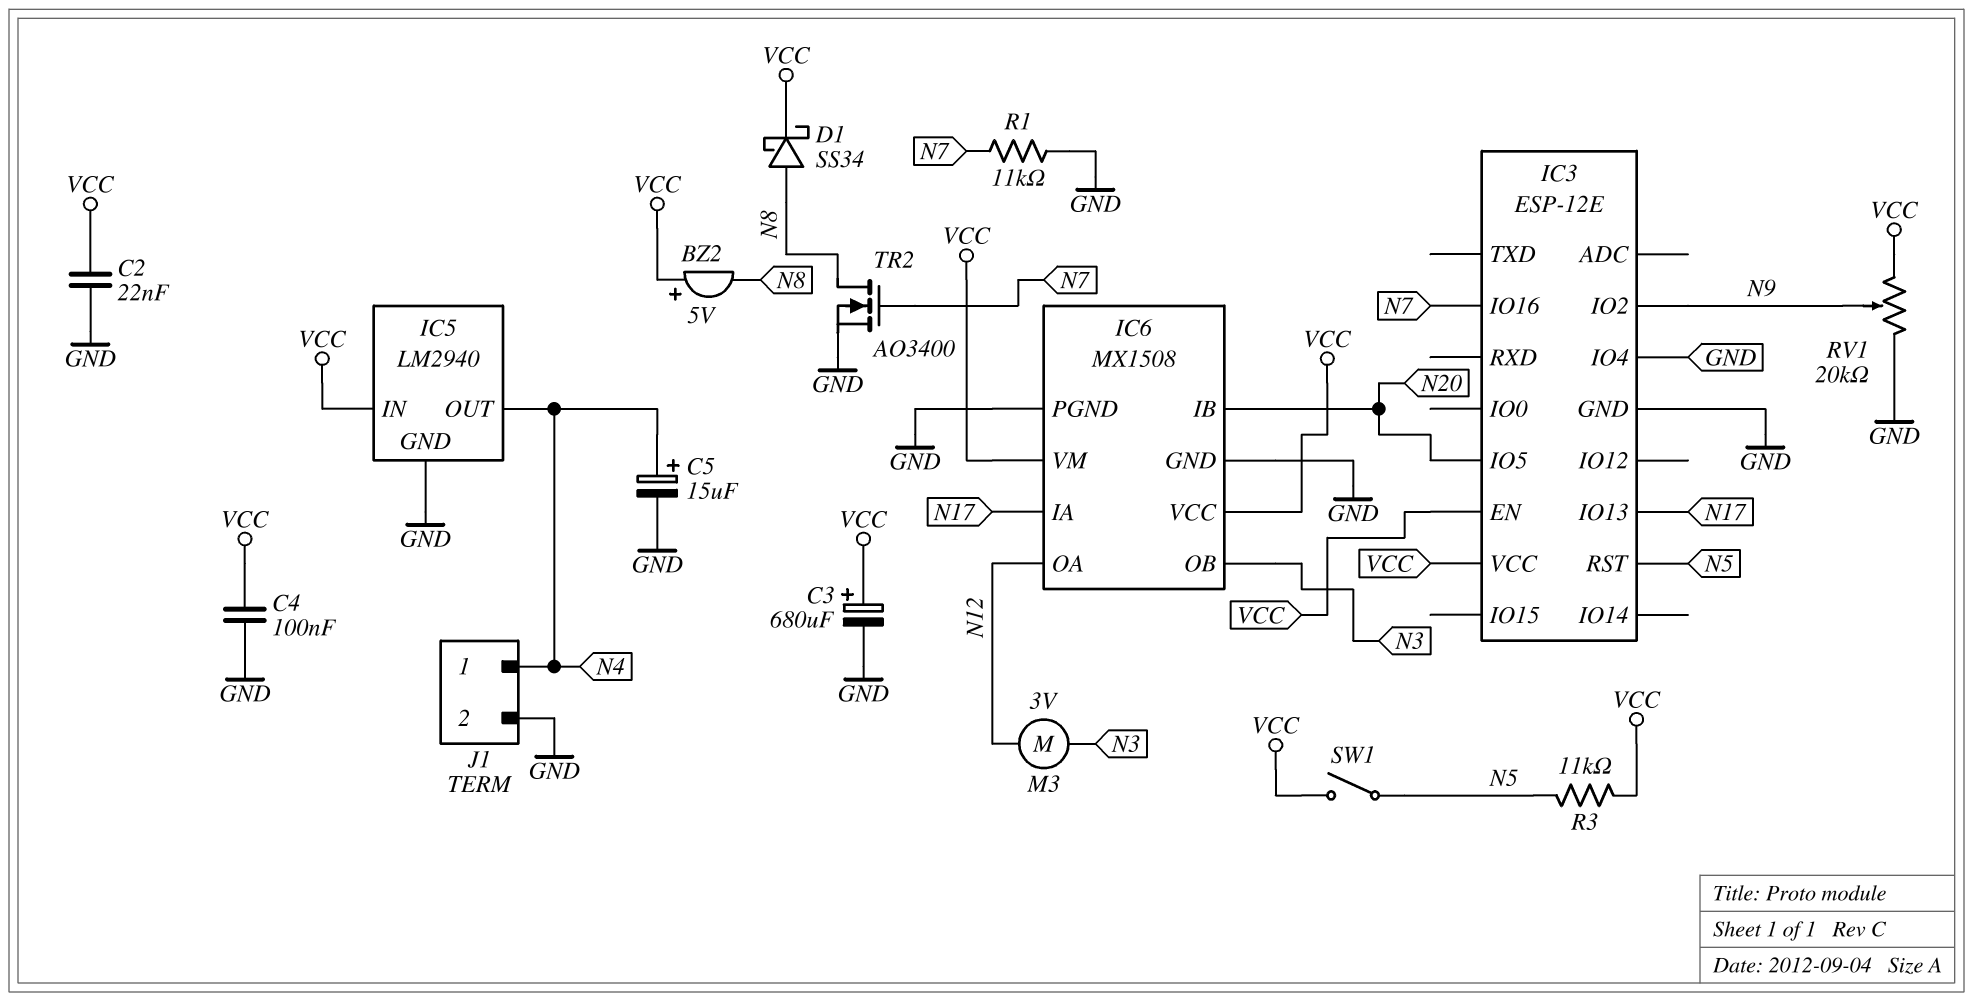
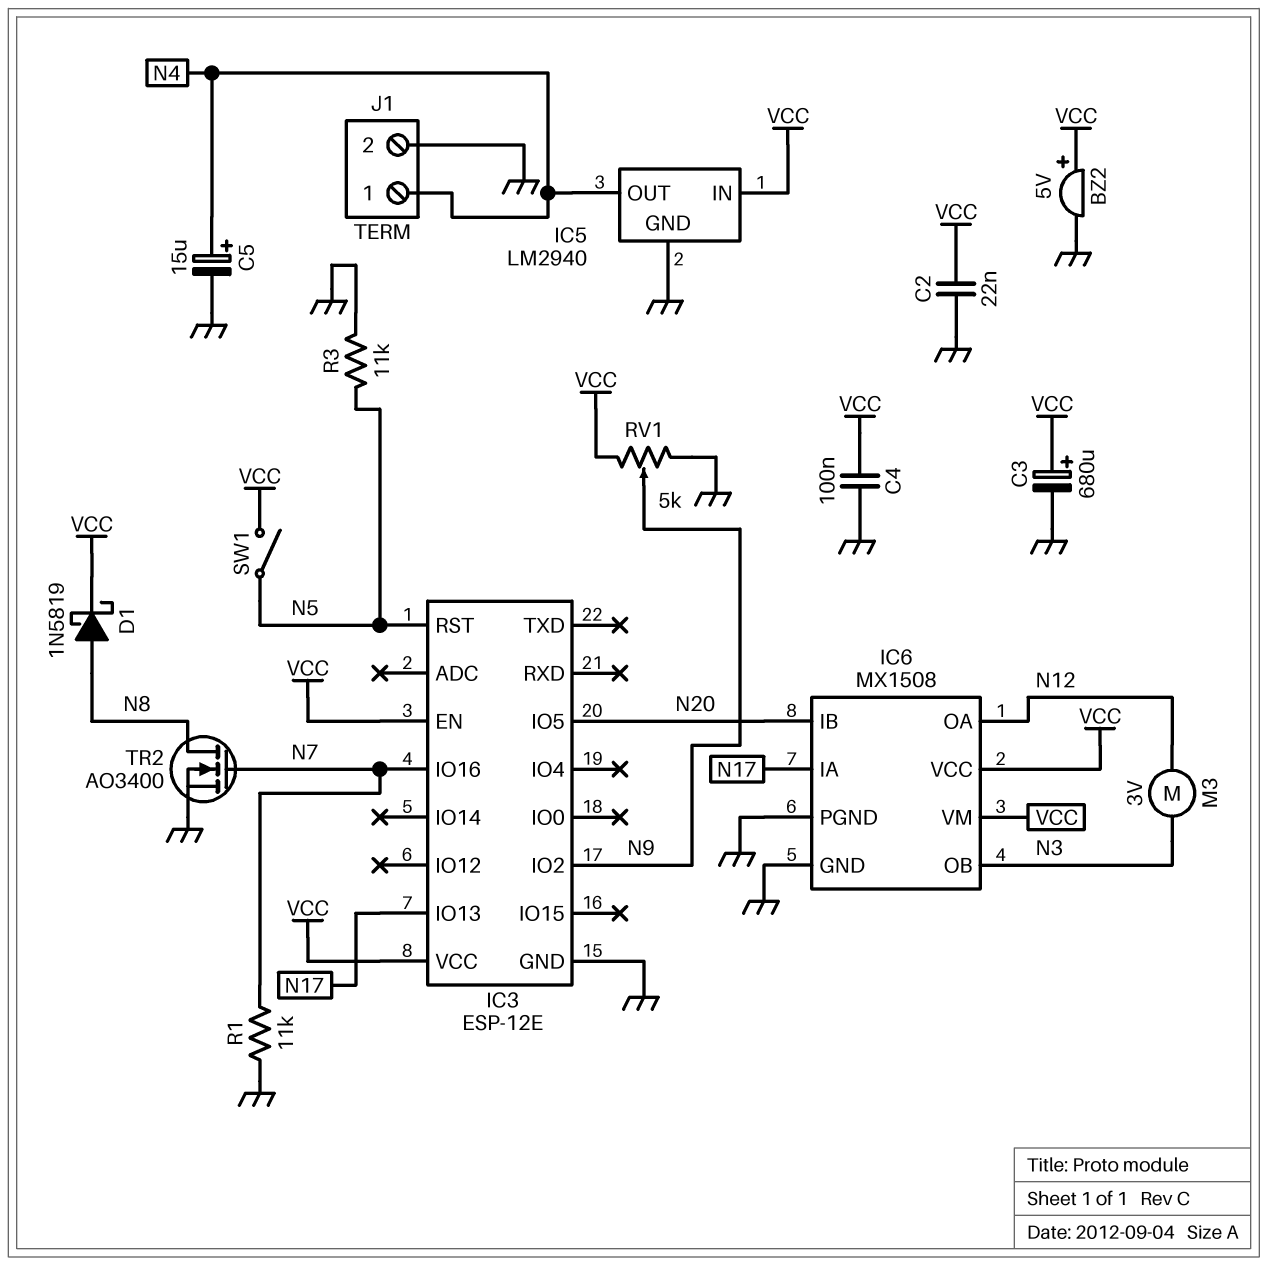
BZ2: buzzer 5V (plus VCC, minus N8) -> buzzer 5V (plus VCC, minus GND)
D1: schottky SS34 (A N8, K VCC) -> schottky 1N5819 (A N8, K VCC)
IC3 pin IO4: GND -> none
R3: 11k (N5, VCC) -> 11k (GND, N5)
RV1: 20k (GND, VCC, wiper N9) -> 5k (GND, VCC, wiper N9)

